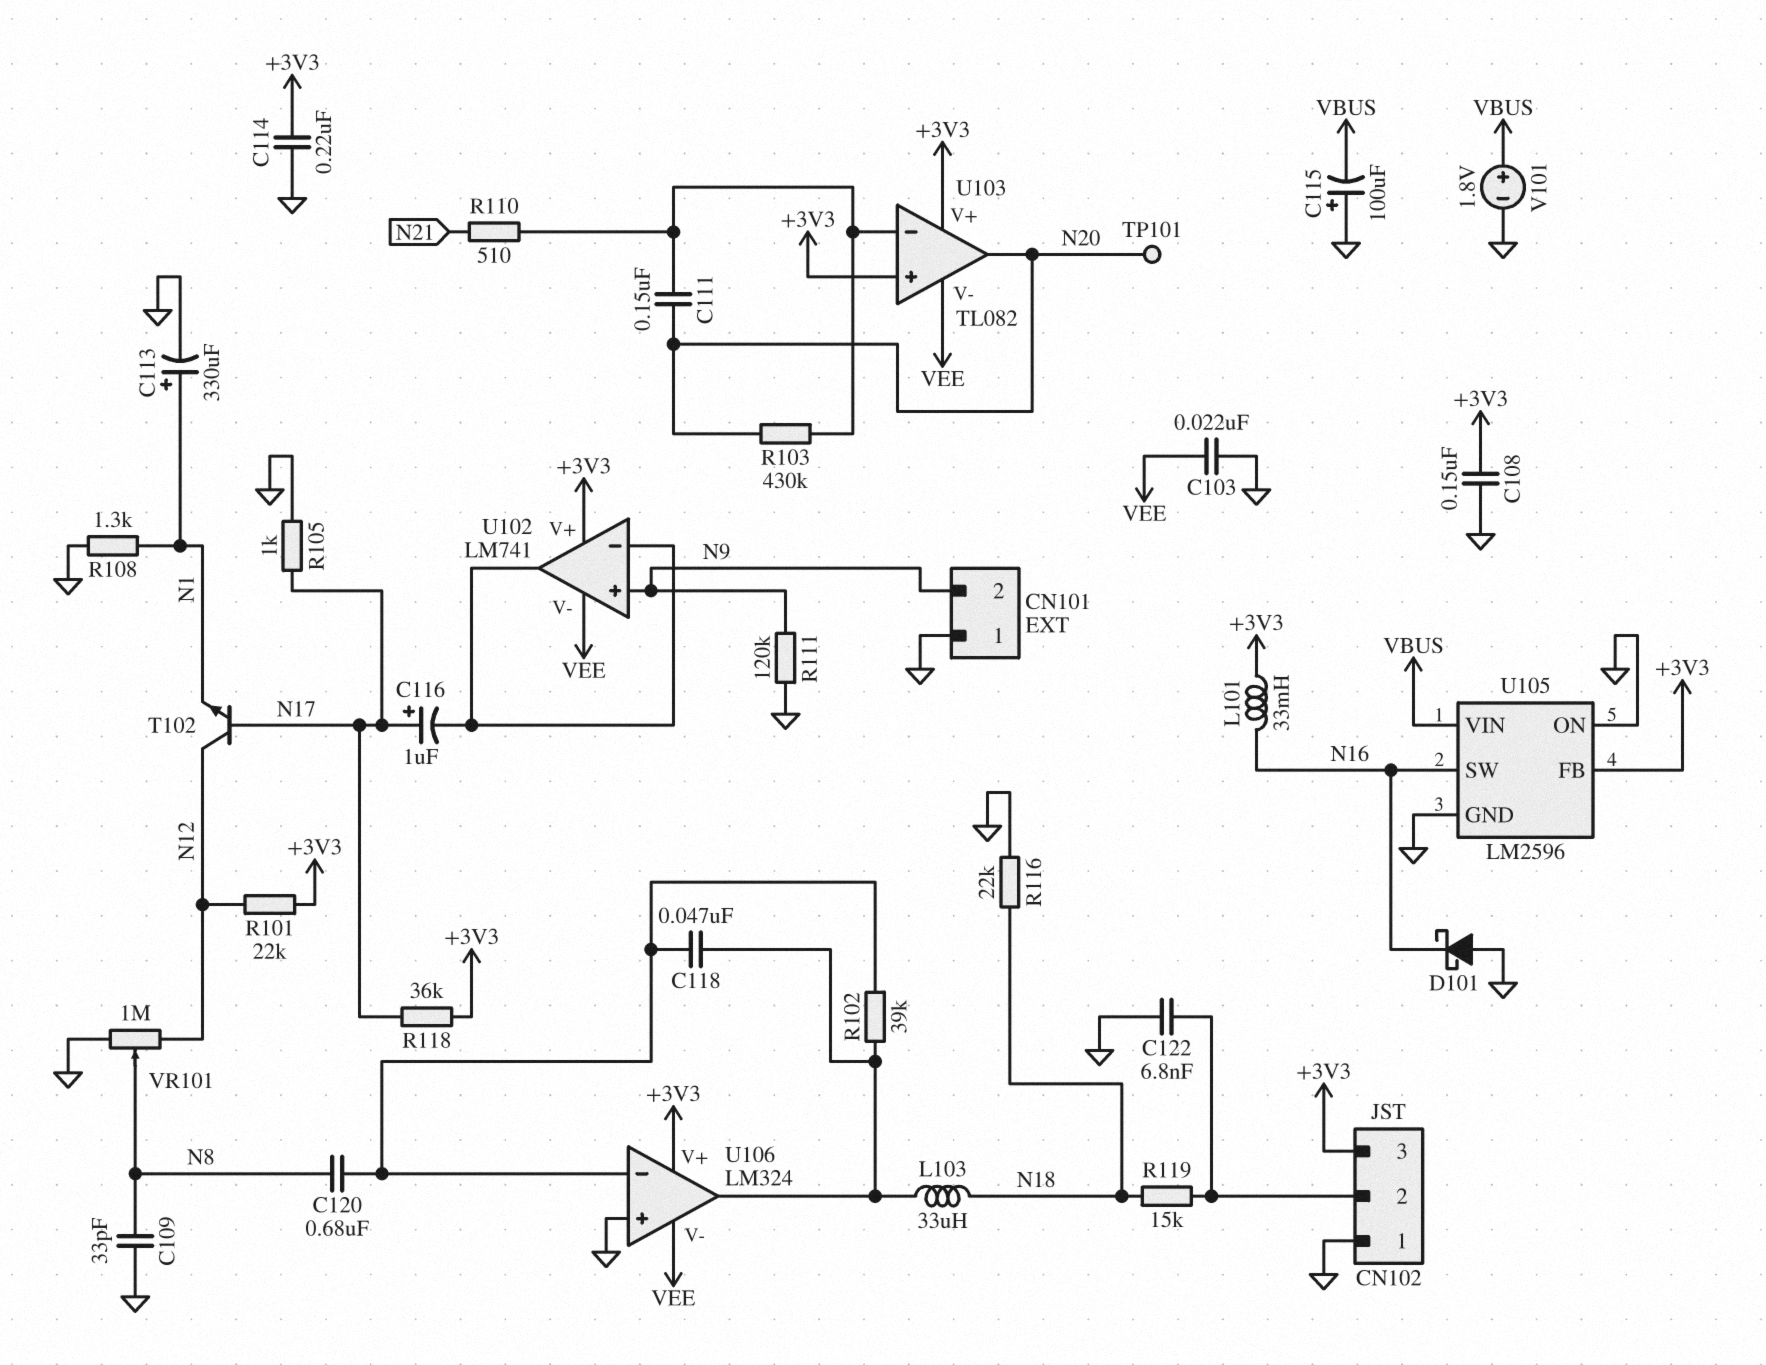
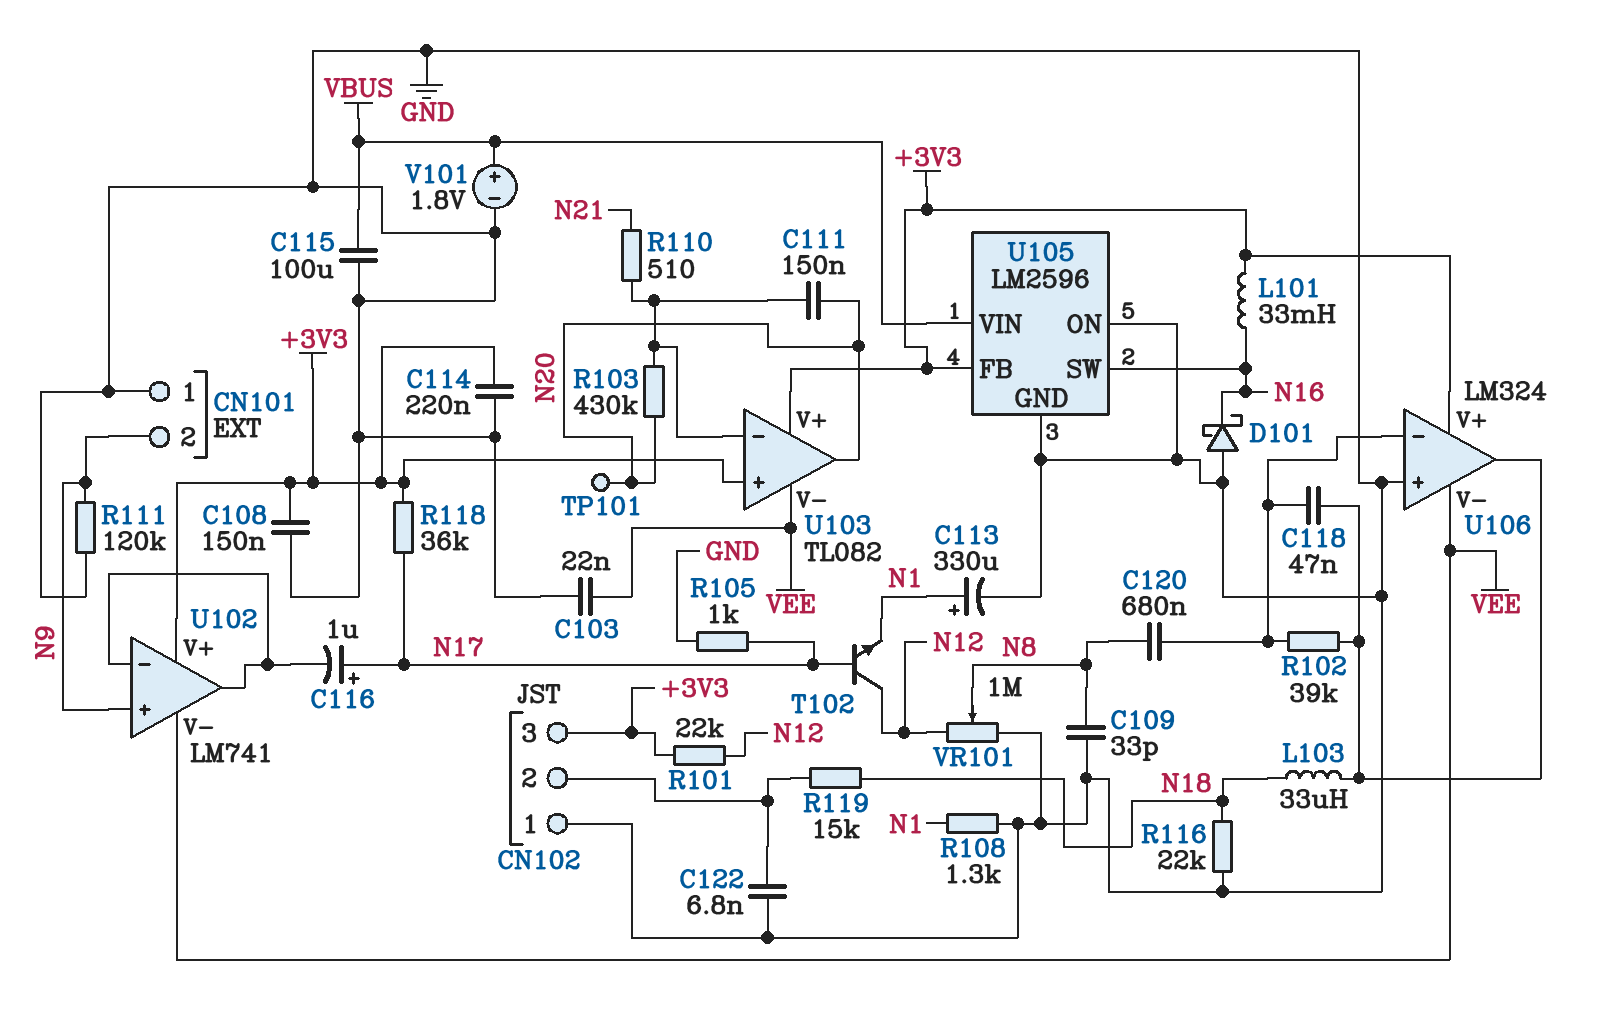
C115: 100uF (plus GND, minus VBUS) -> 100uF (GND, VBUS)

